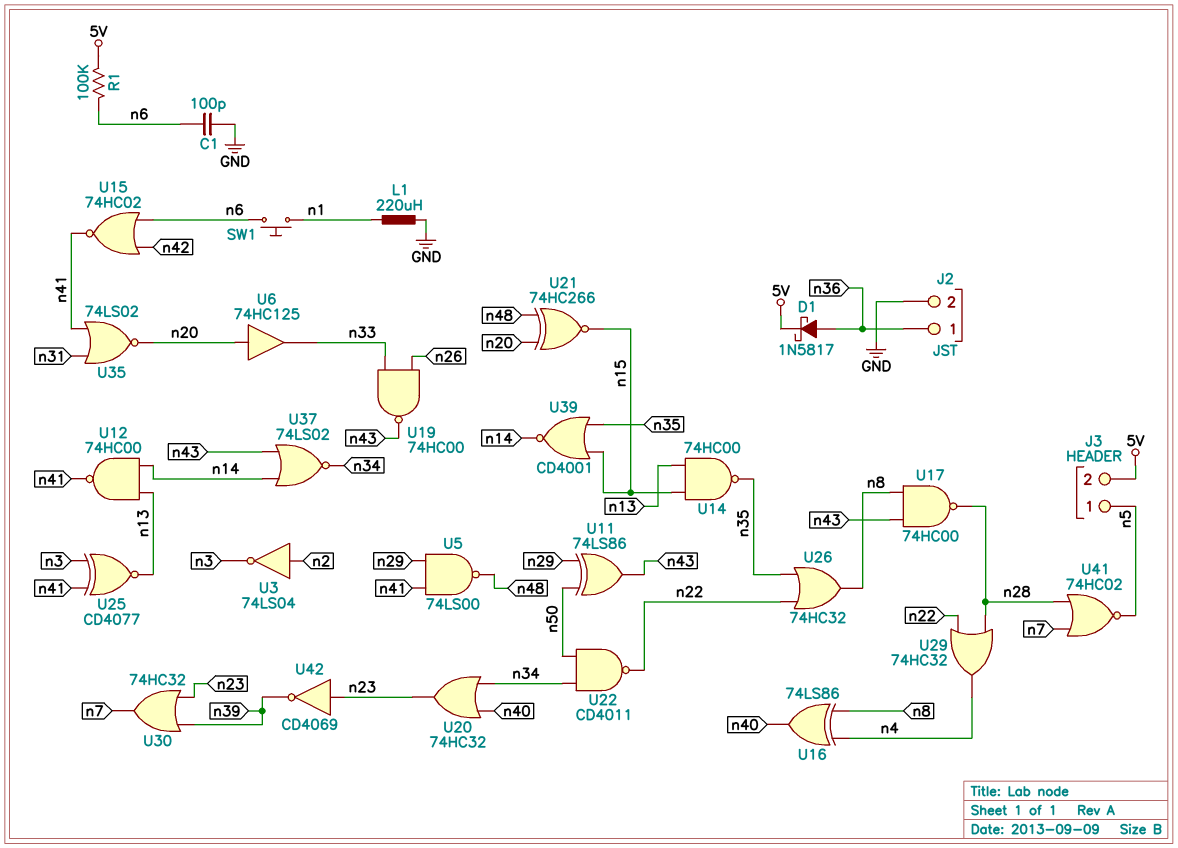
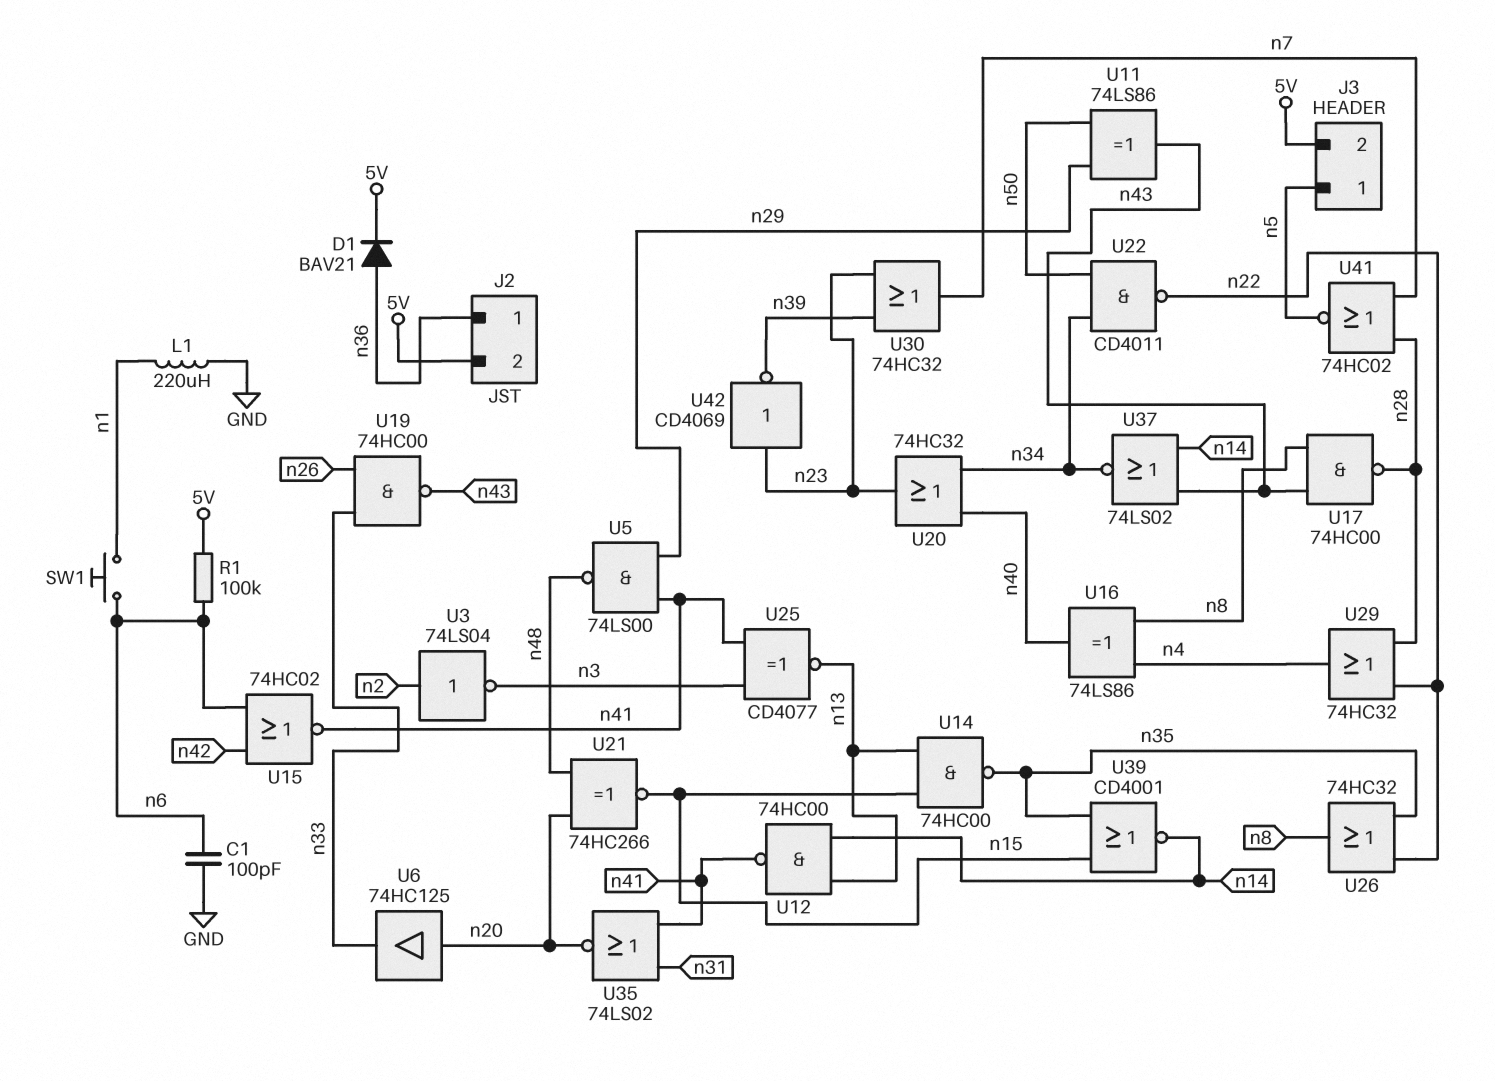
D1: schottky 1N5817 (A n36, K 5V) -> diode BAV21 (A n36, K 5V)
J2 pin 2: GND -> 5V

